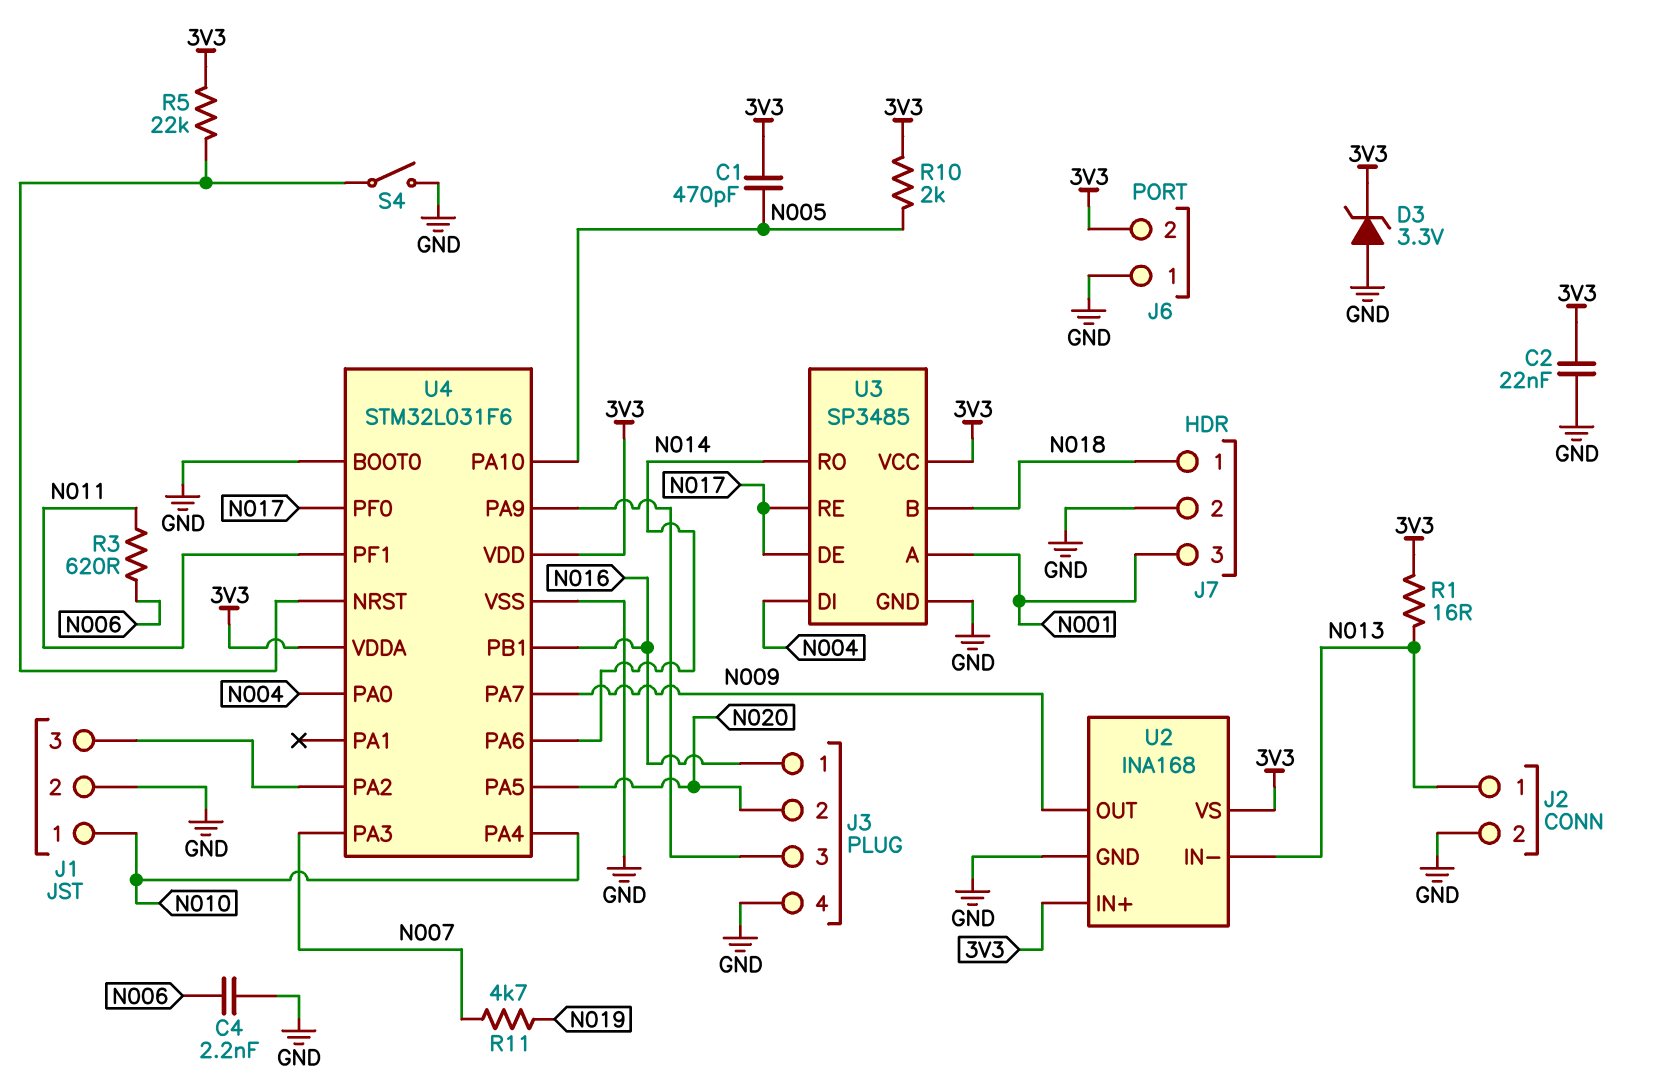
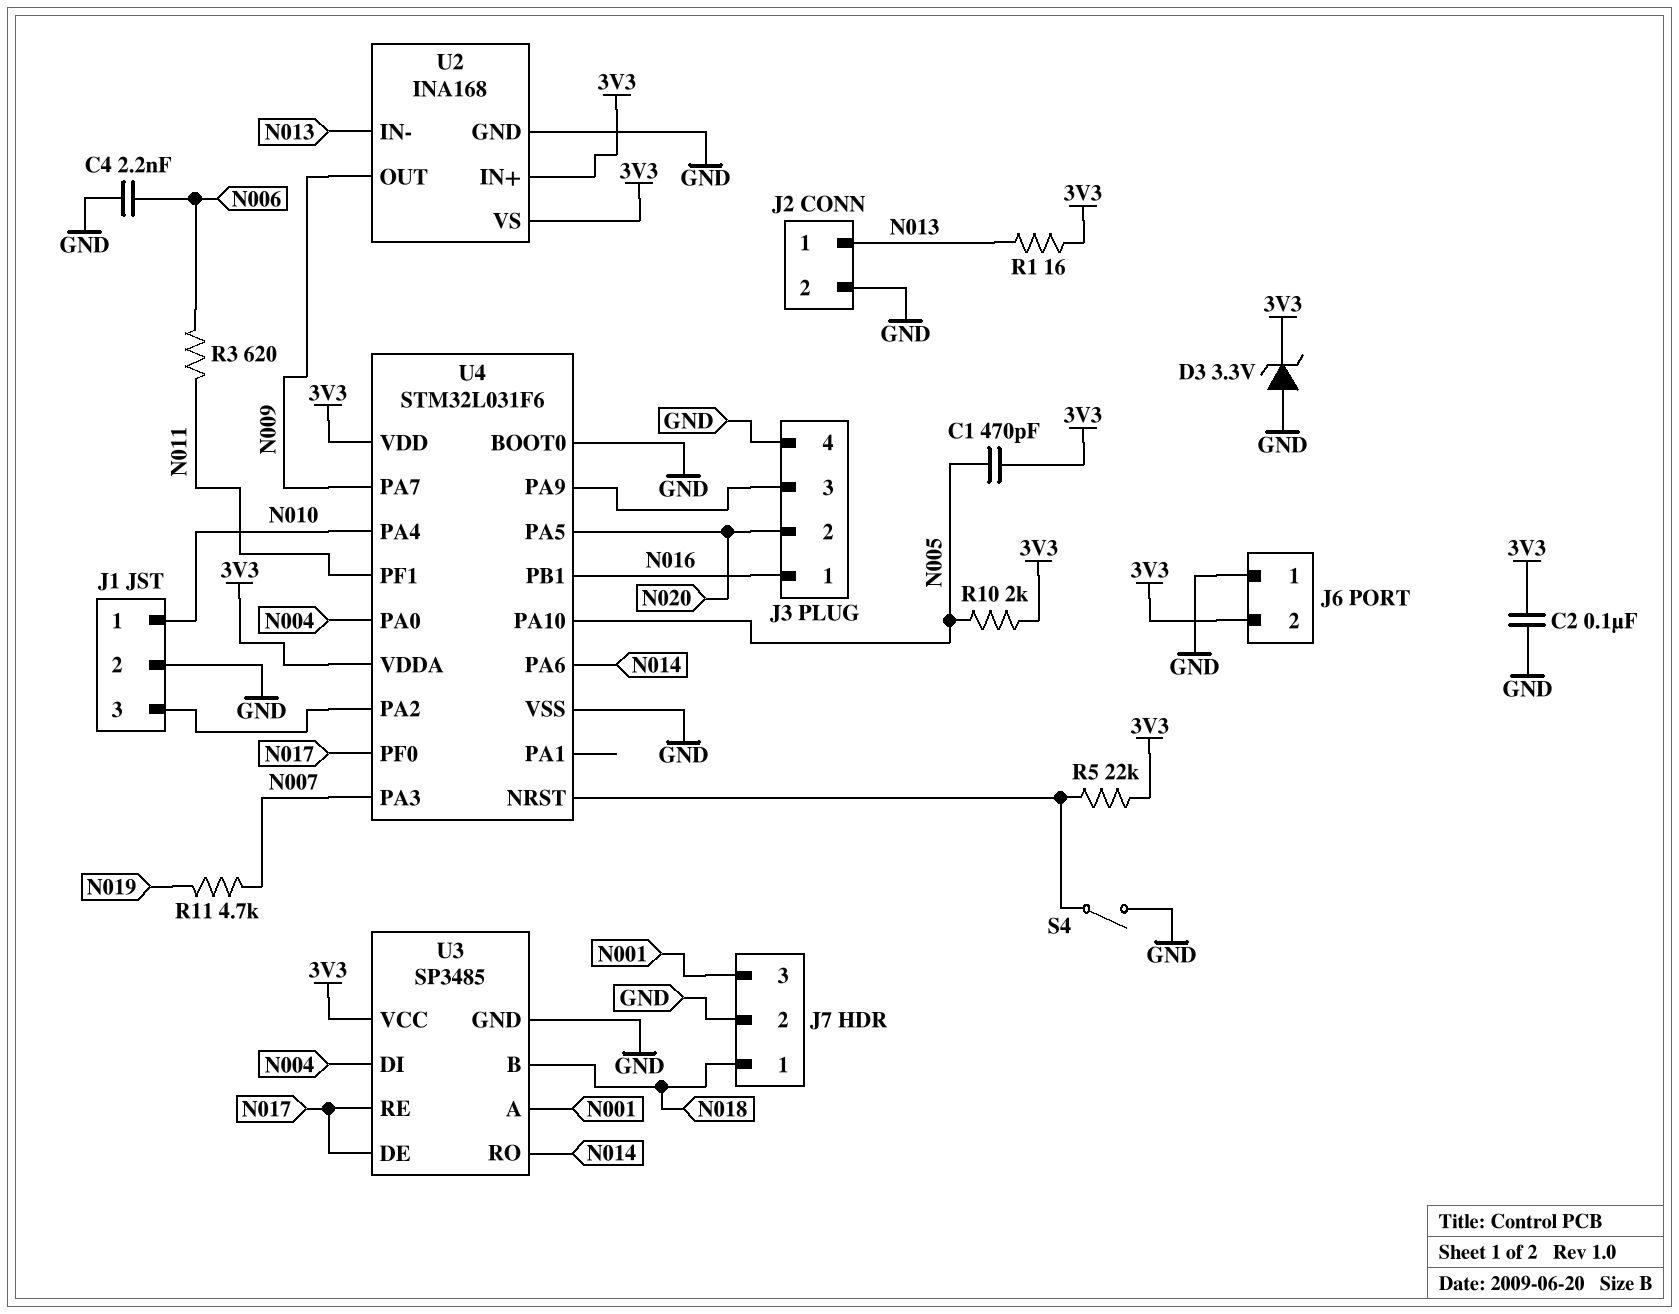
C2: 22nF (3V3, GND) -> 100nF (3V3, GND)

